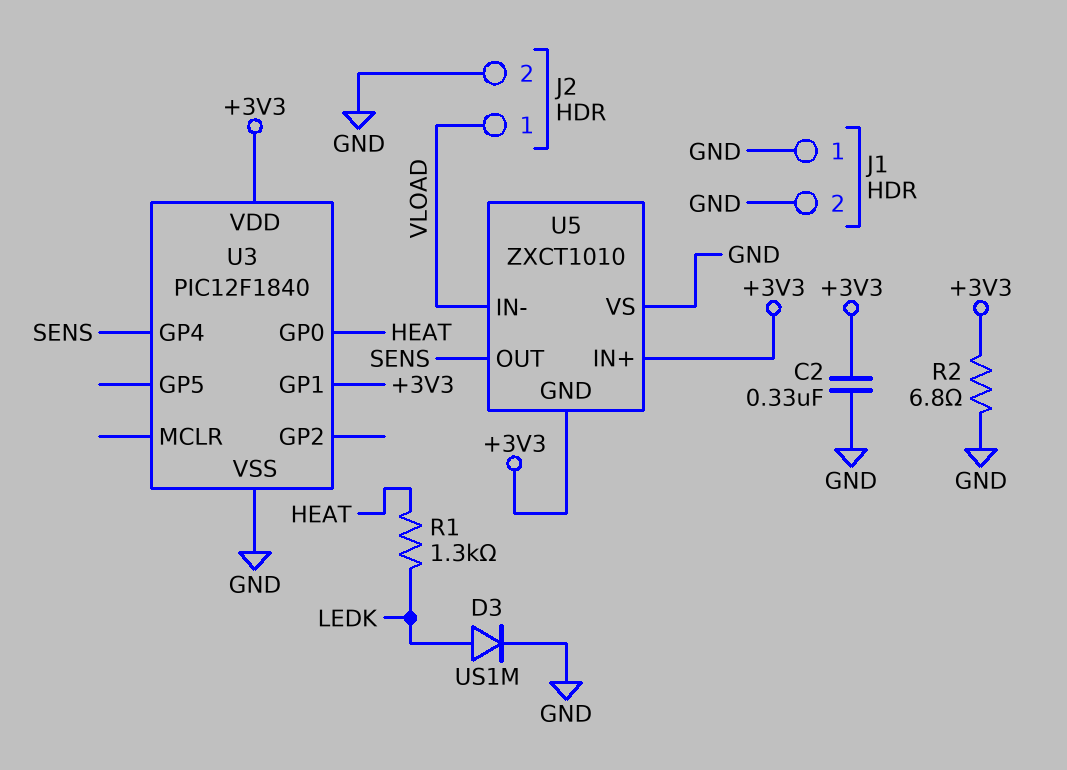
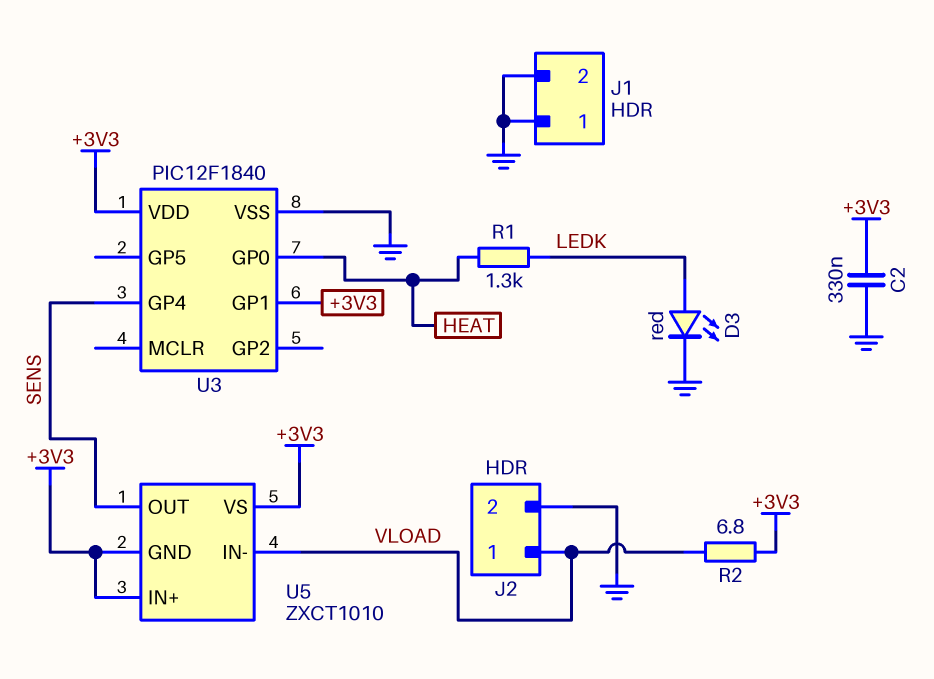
D3: diode US1M (A LEDK, K GND) -> LED red (A LEDK, K GND)
R2: 6.8 (+3V3, GND) -> 6.8 (+3V3, VLOAD)
U5 pin VS: GND -> +3V3

